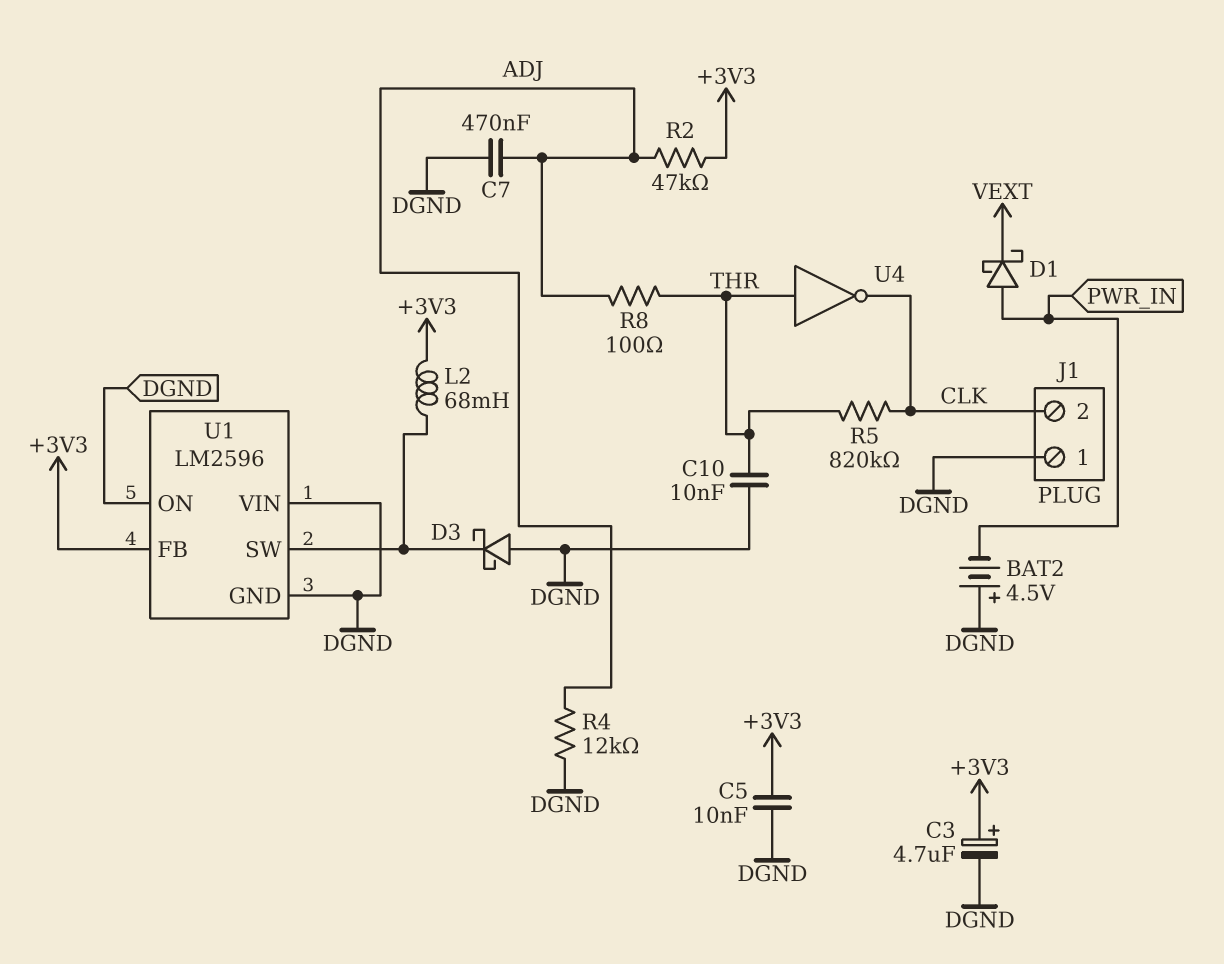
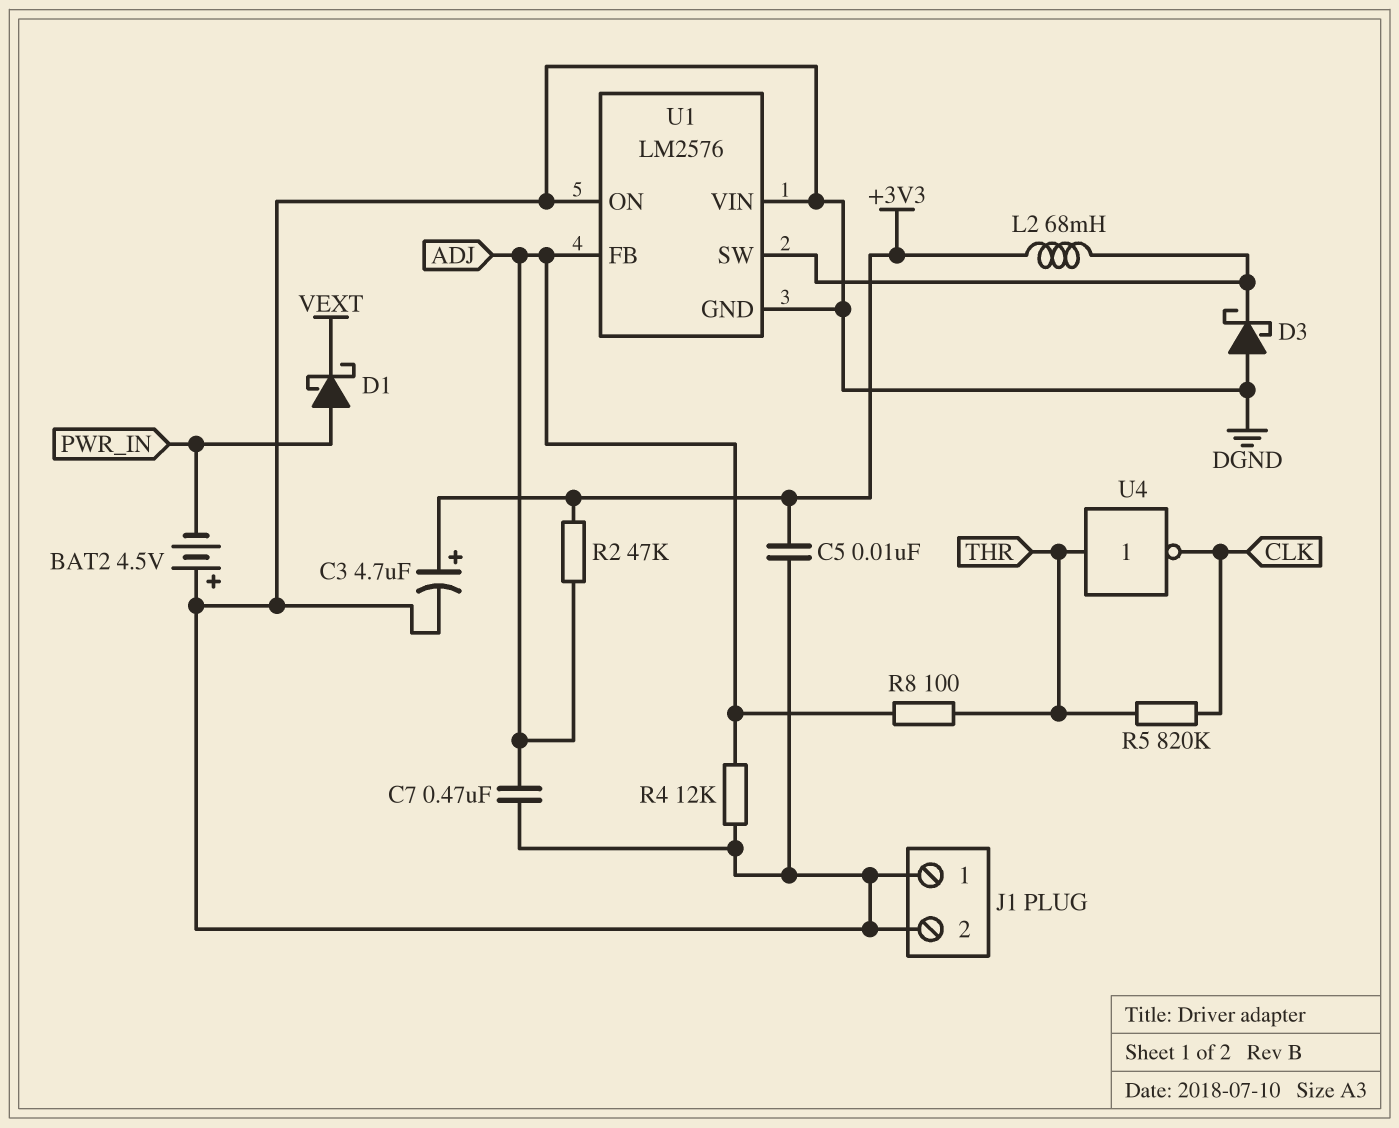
C10: 10nF (DGND, THR) -> none
J1 pin 2: CLK -> DGND
U1: LM2596 -> LM2576
U1 pin FB: +3V3 -> ADJ

